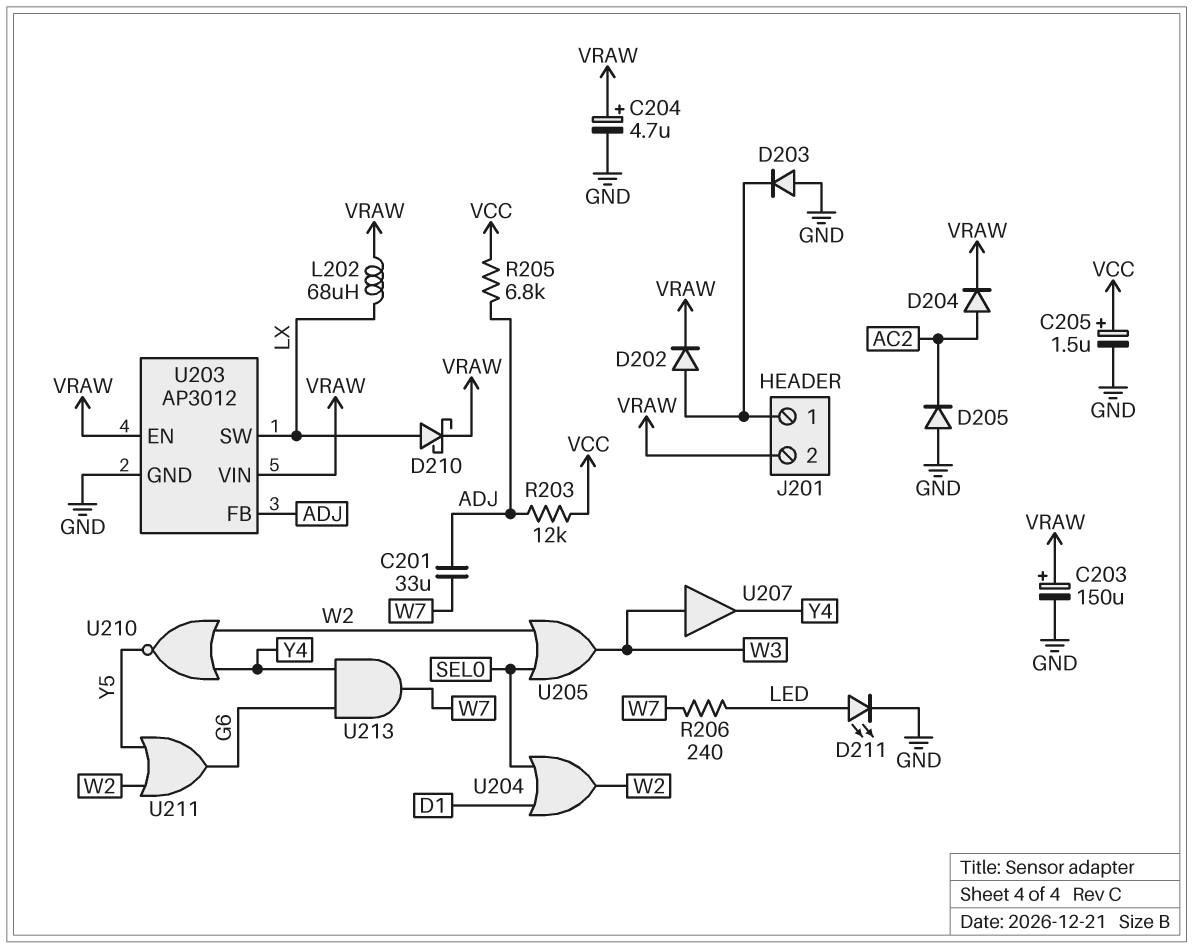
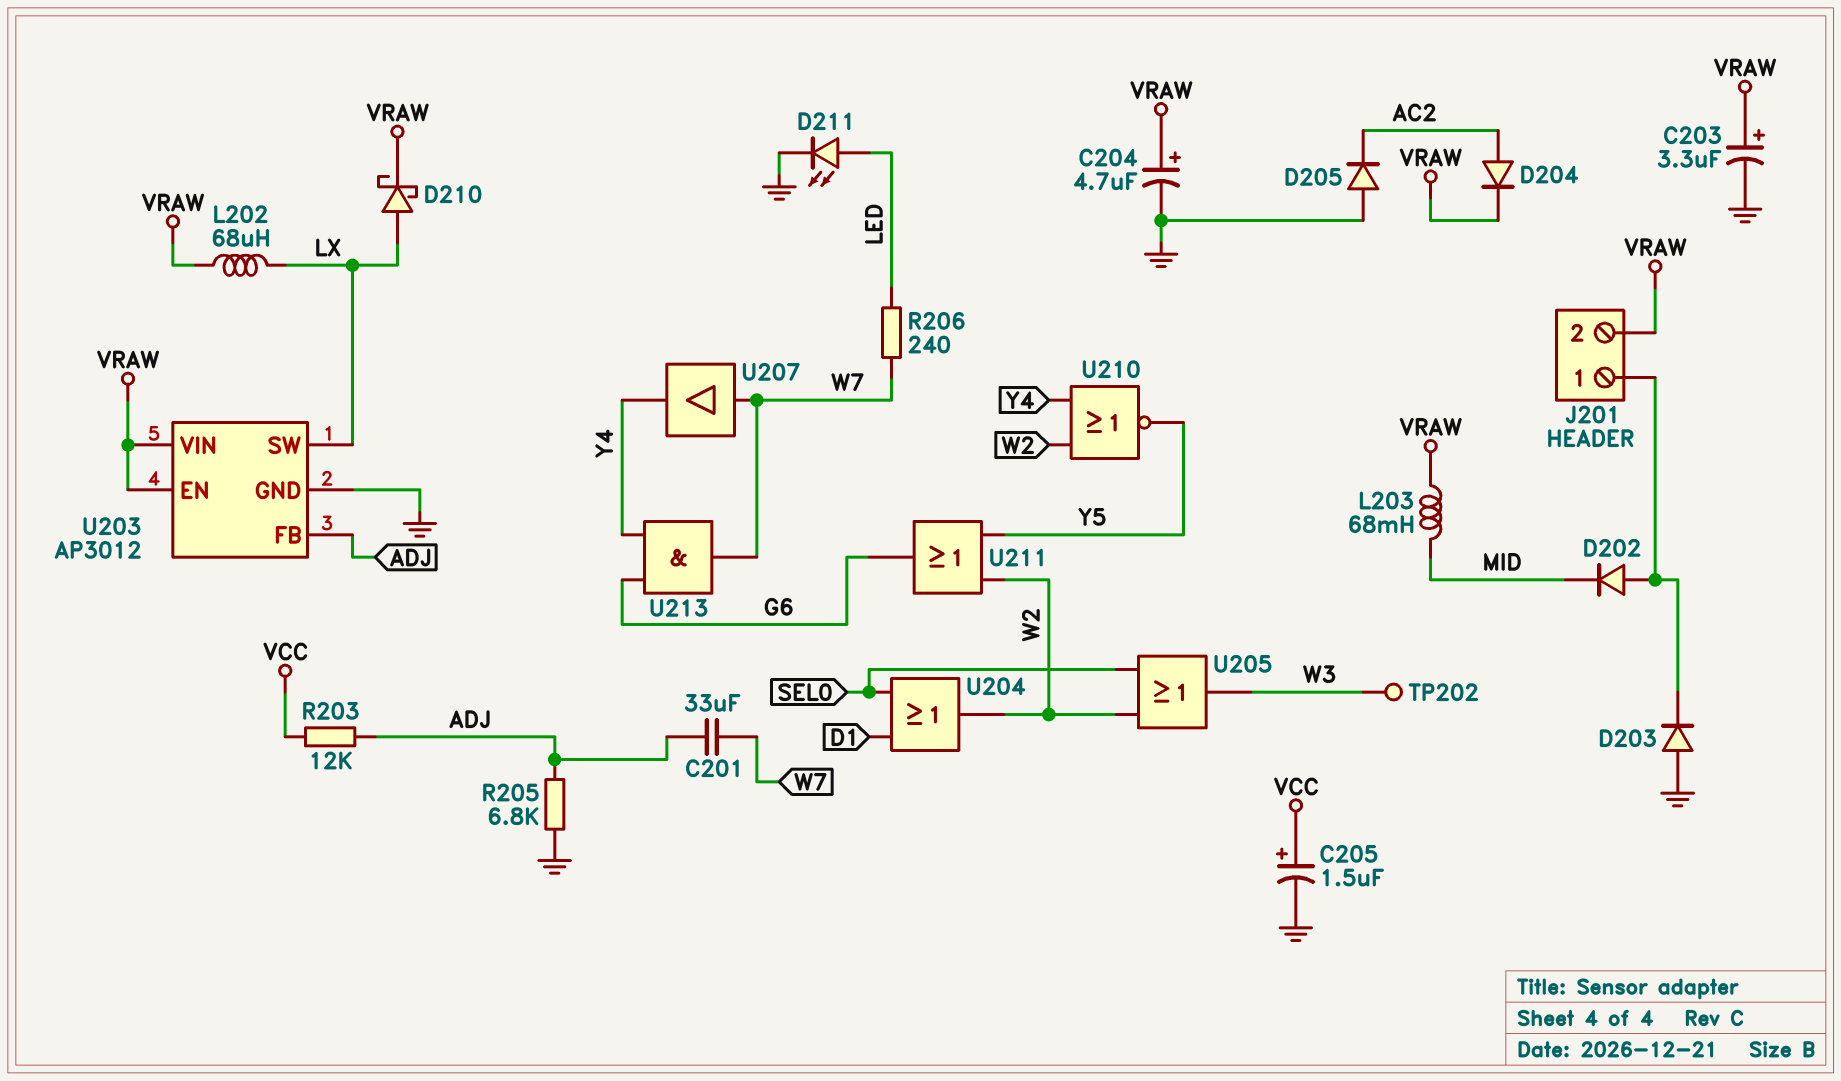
C203: 150uF (plus VRAW, minus GND) -> 3.3uF (plus VRAW, minus GND)
D202: diode (A J201/1, K VRAW) -> diode (A J201/1, K MID)
L203: none -> 68mH (MID, VRAW)
R205: 6.8k (ADJ, VCC) -> 6.8k (ADJ, GND)
TP202: none -> test point (W3)
U207: buffer (in W3, out Y4) -> buffer (in W7, out Y4)

